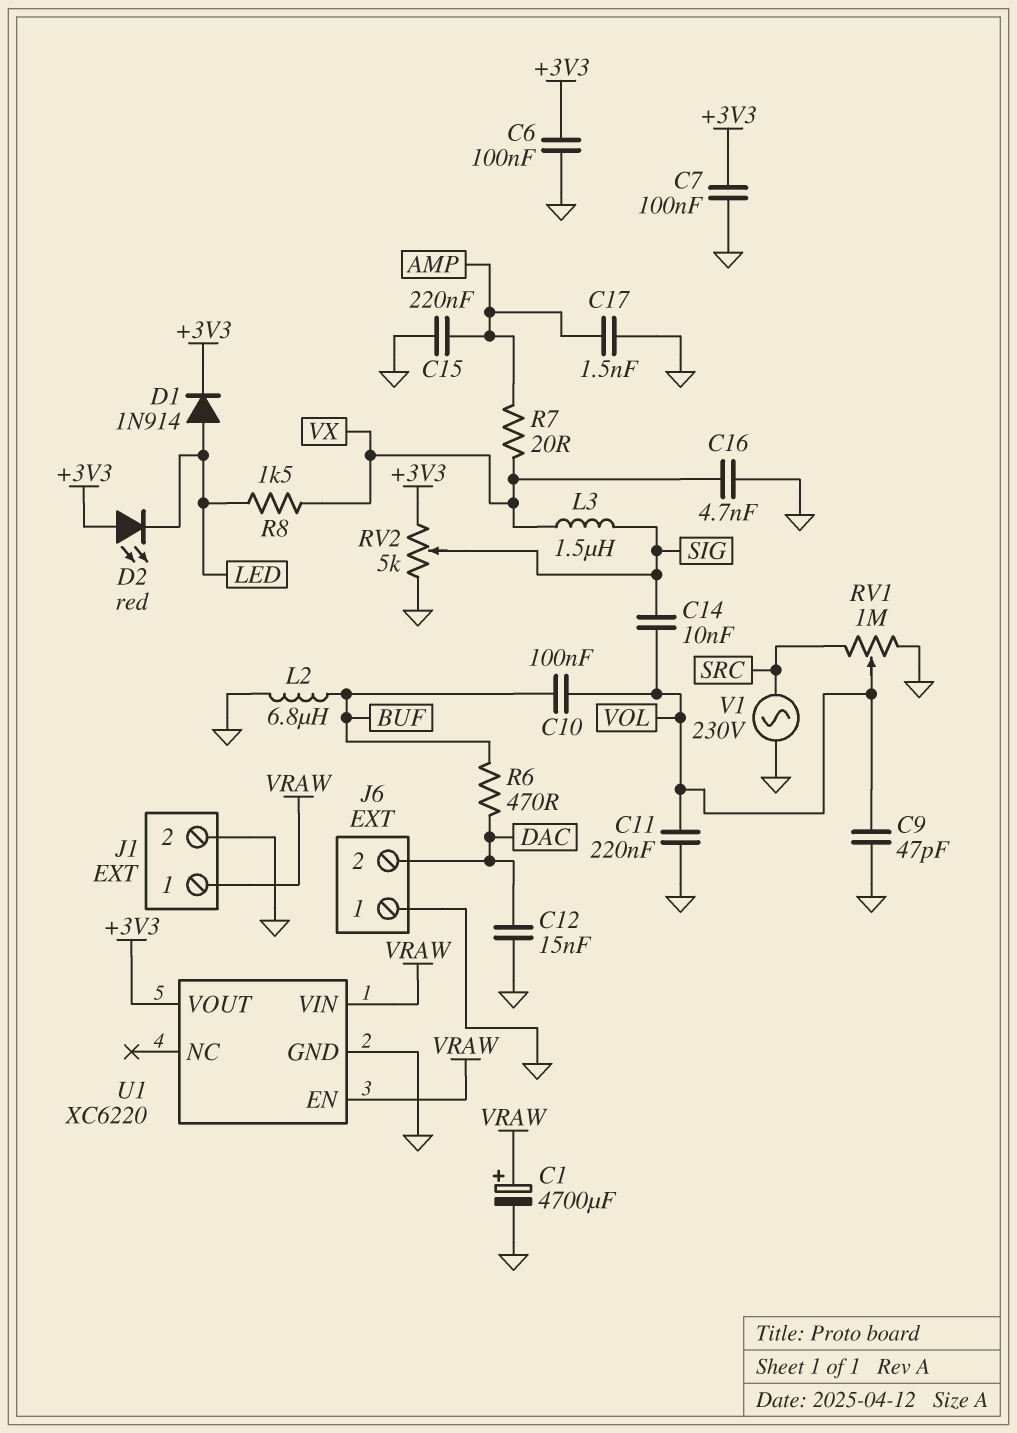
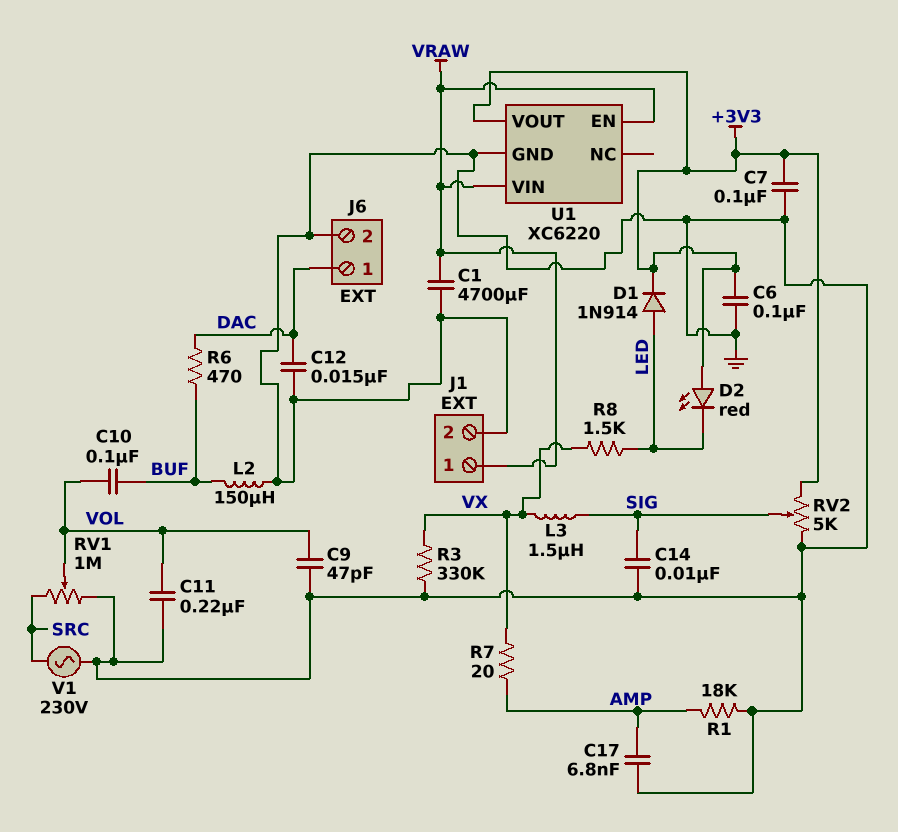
C1: 4700uF (plus VRAW, minus GND) -> 4700uF (GND, VRAW)
C14: 10nF (SIG, VOL) -> 10nF (GND, SIG)
C15: 220nF (AMP, GND) -> none
C16: 4.7nF (GND, VX) -> none
C17: 1.5nF (AMP, GND) -> 6.8nF (AMP, GND)
J6 pin 1: GND -> DAC
J6 pin 2: DAC -> GND
L2: 6.8uH (BUF, GND) -> 150uH (BUF, GND)
R1: none -> 18k (AMP, GND)
R3: none -> 330k (GND, VX)

